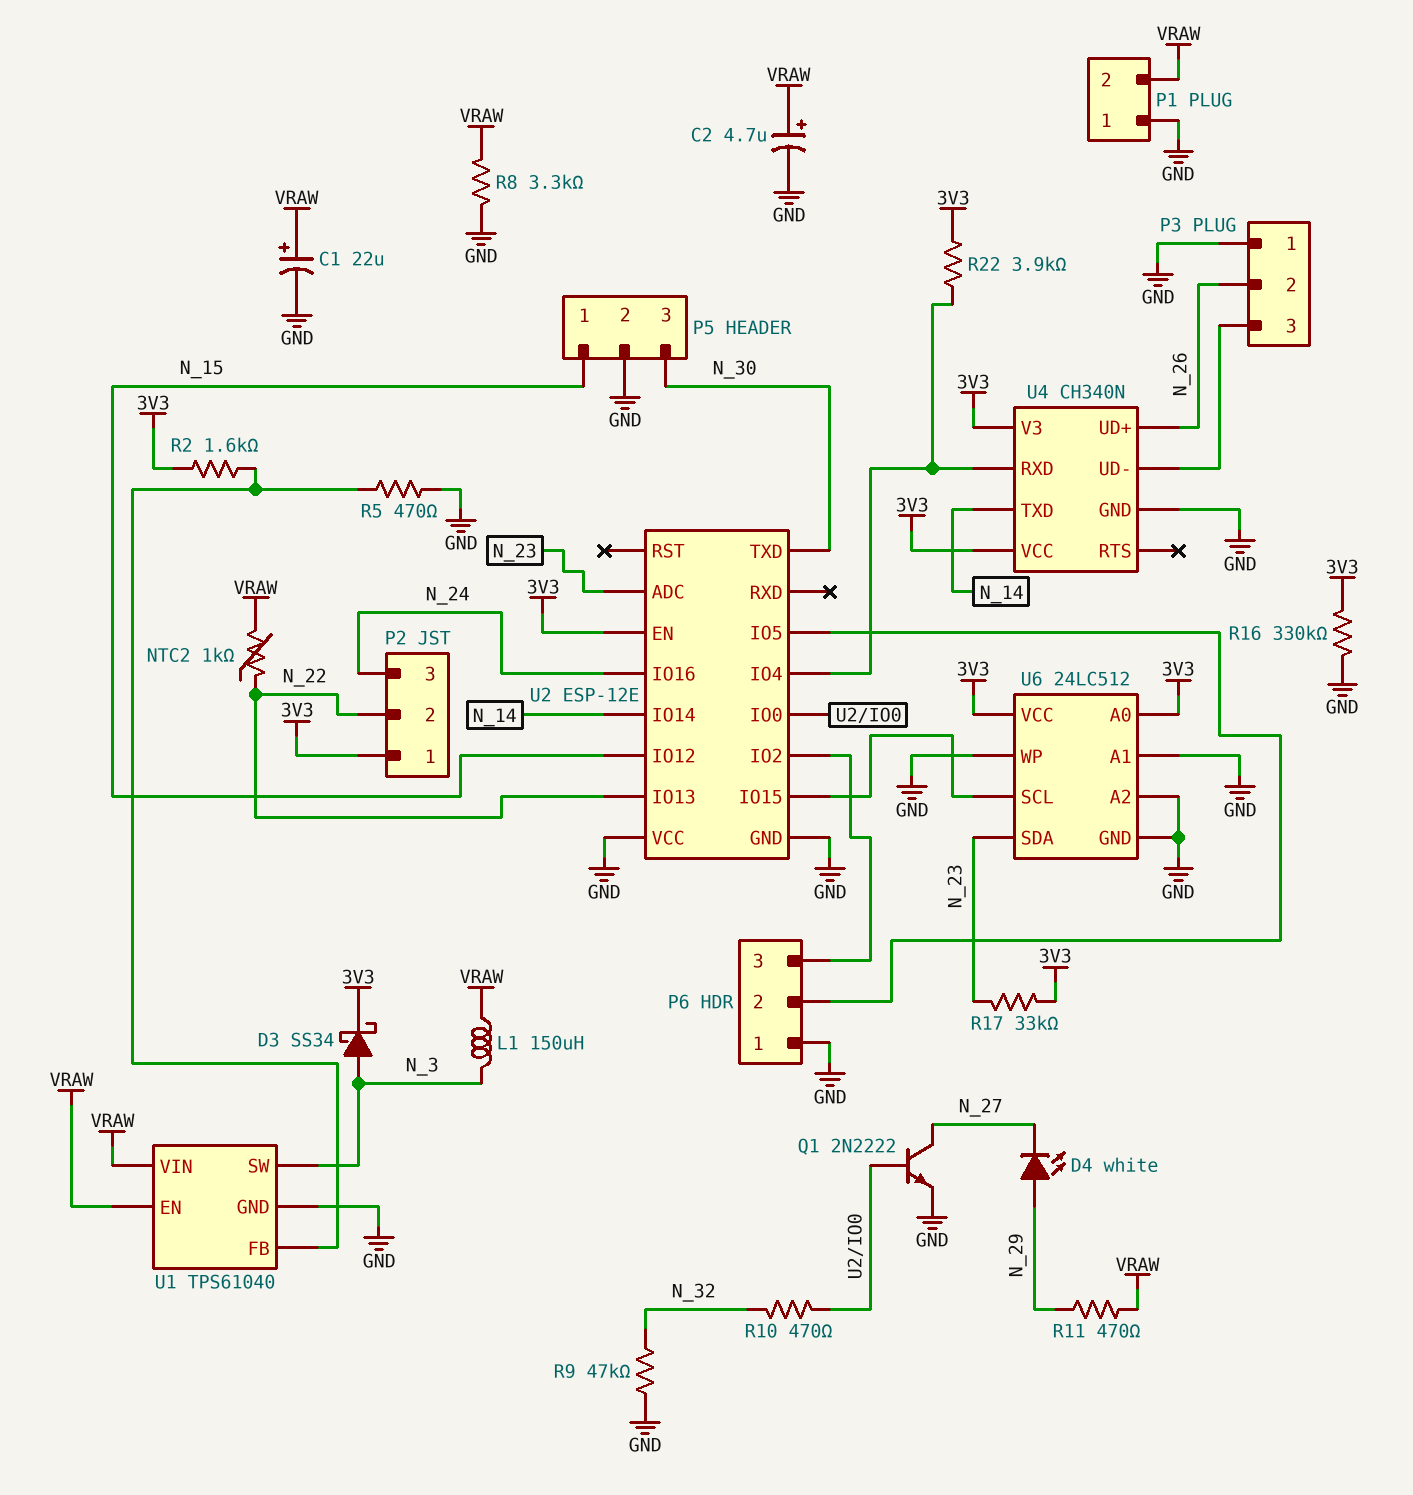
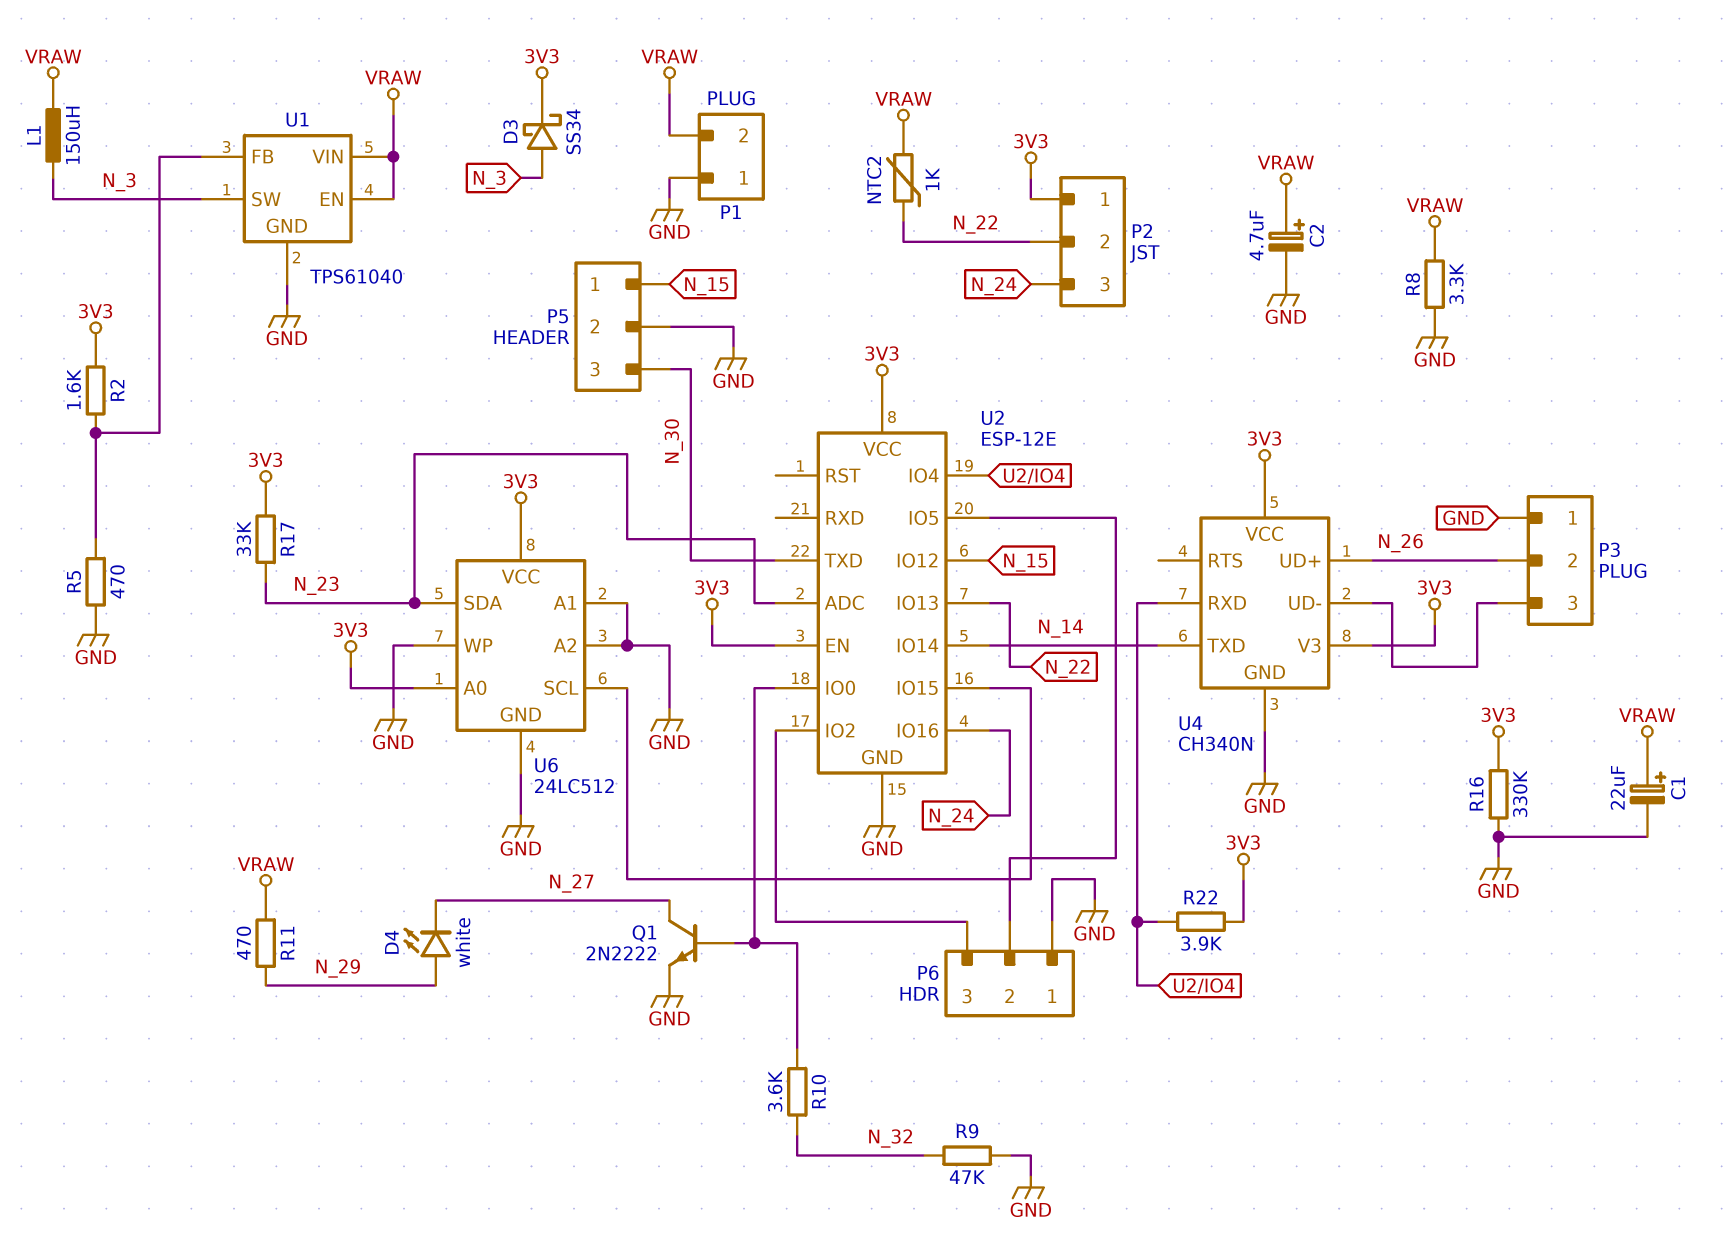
R10: 470 (N_32, U2/IO0) -> 3.6k (N_32, U2/IO0)
U2 pin VCC: GND -> 3V3

